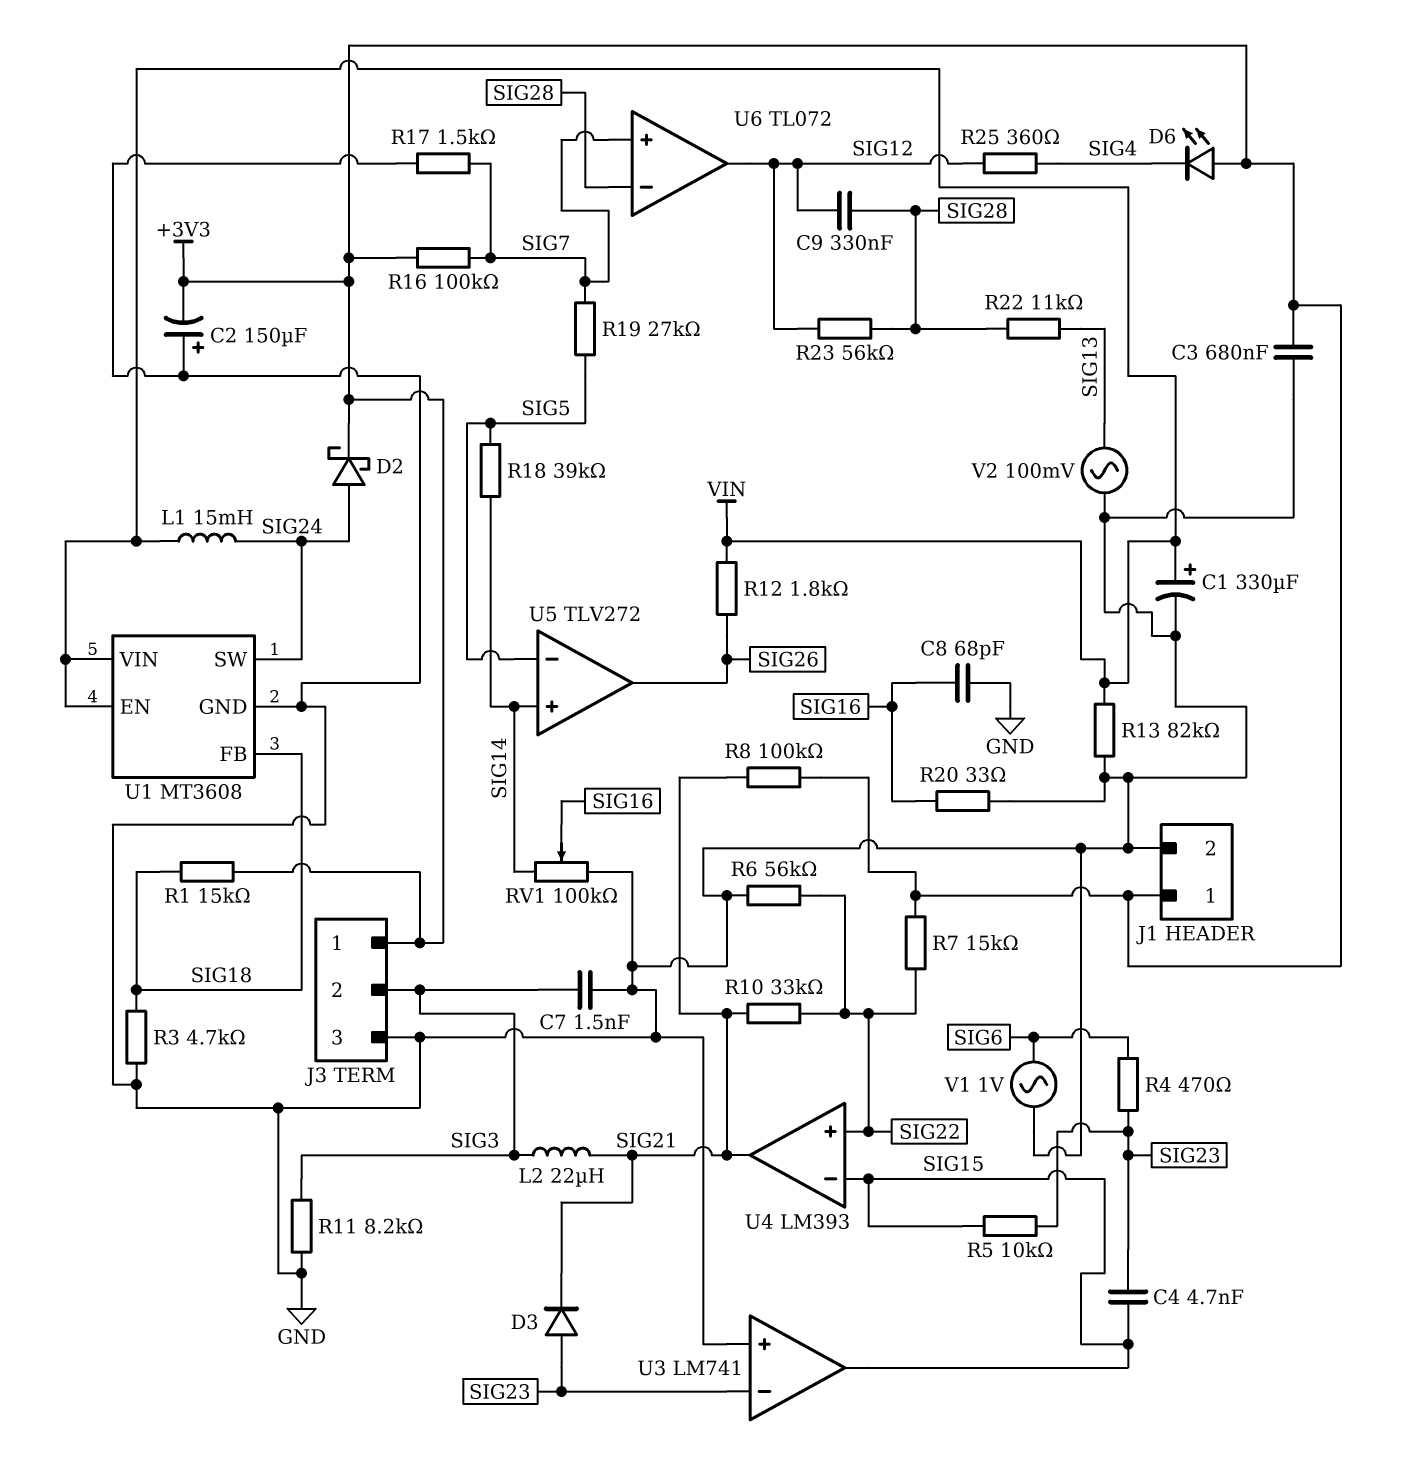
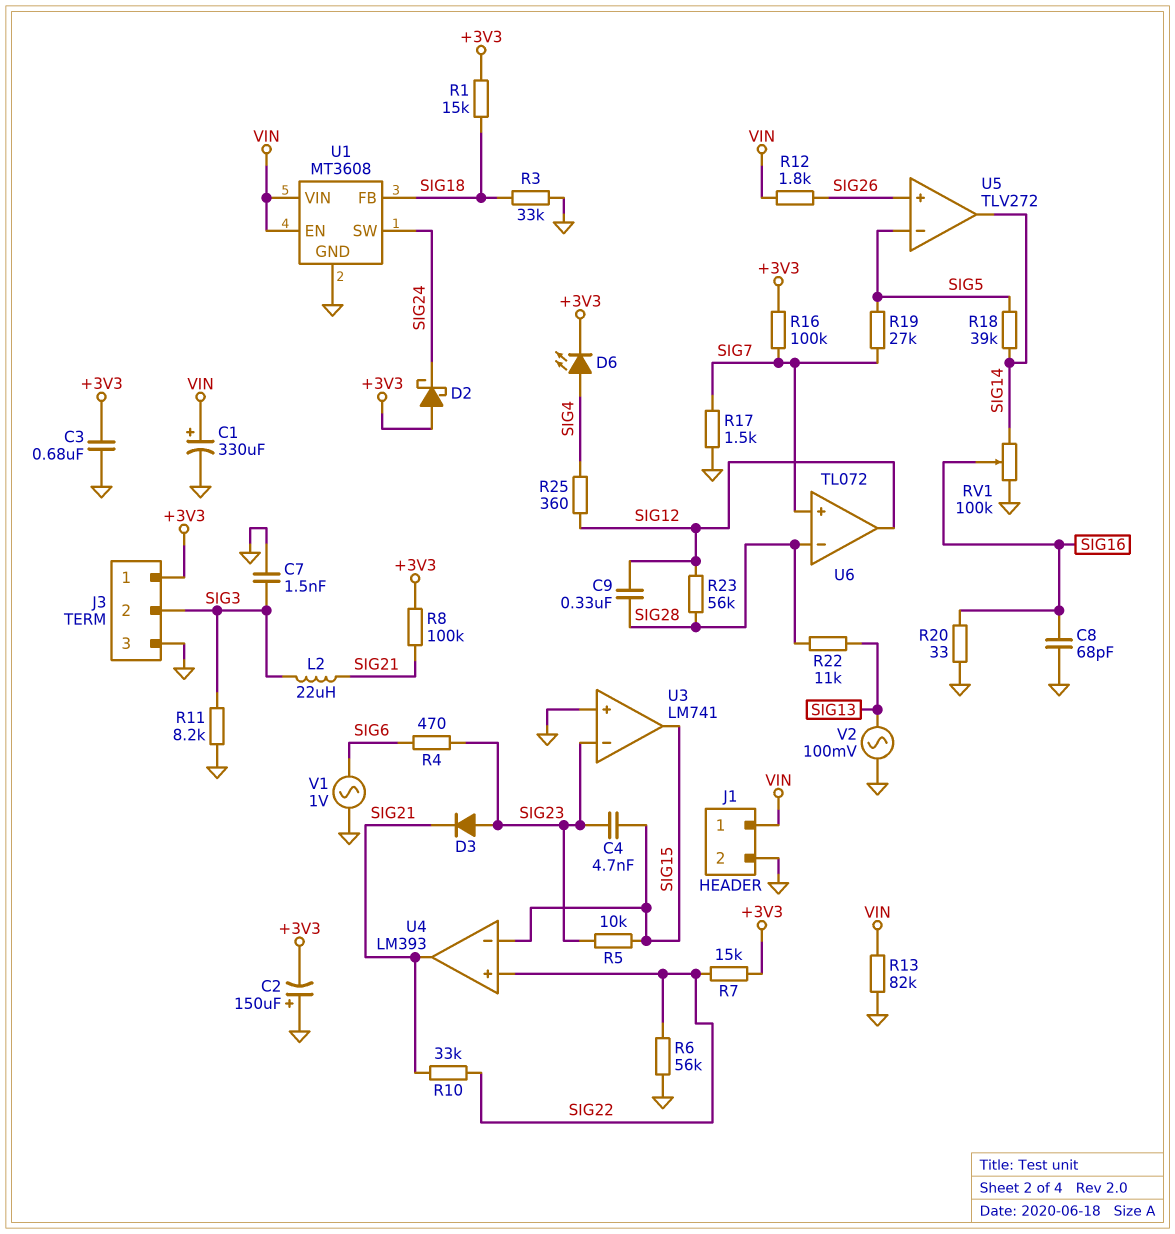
D2: schottky (A SIG24, K +3V3) -> schottky (A +3V3, K SIG24)
D6: LED (A +3V3, K SIG4) -> LED (A SIG4, K +3V3)
J1 pin 1: +3V3 -> VIN
L1: 15mH (SIG24, VIN) -> none
R3: 4.7k (GND, SIG18) -> 33k (GND, SIG18)
U5 pin in+: SIG14 -> SIG26
U5 pin out: SIG26 -> SIG14

